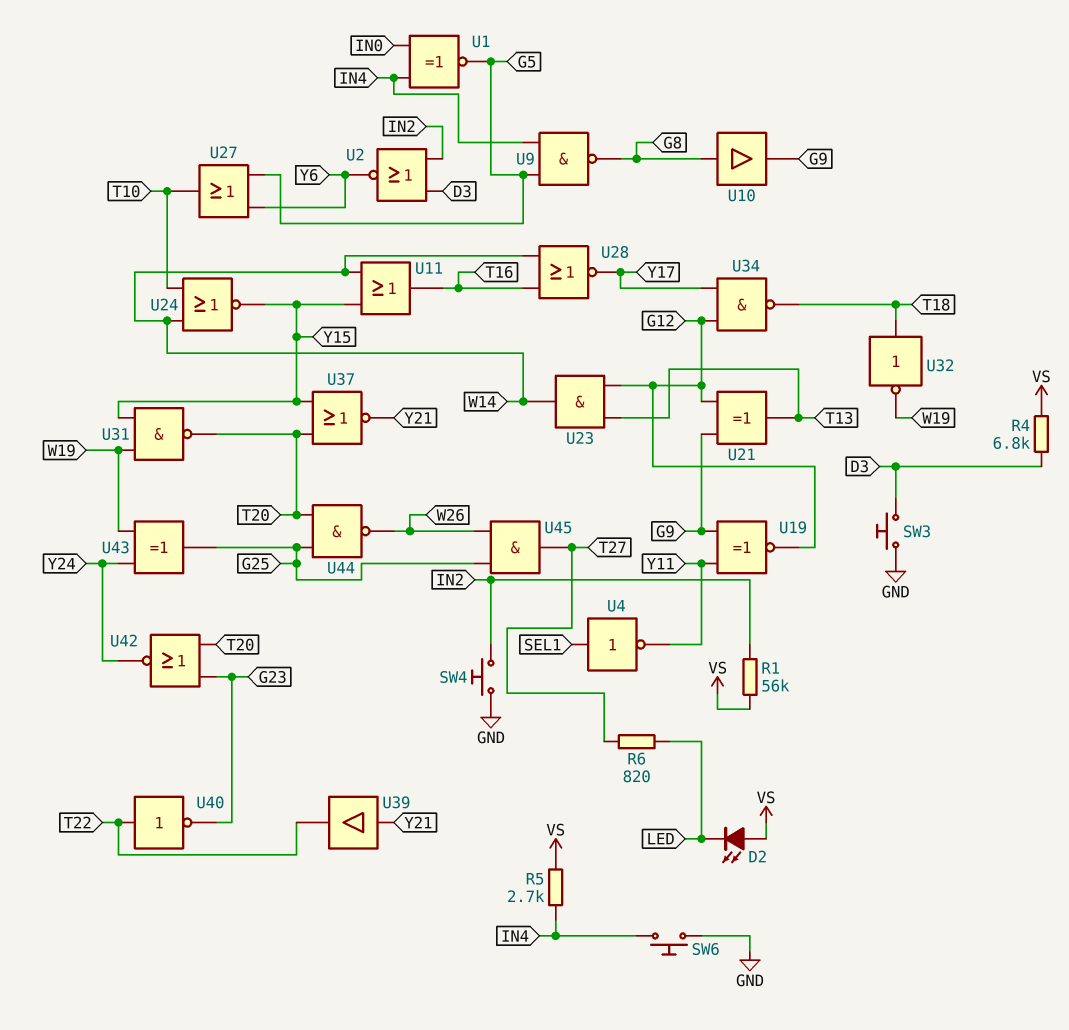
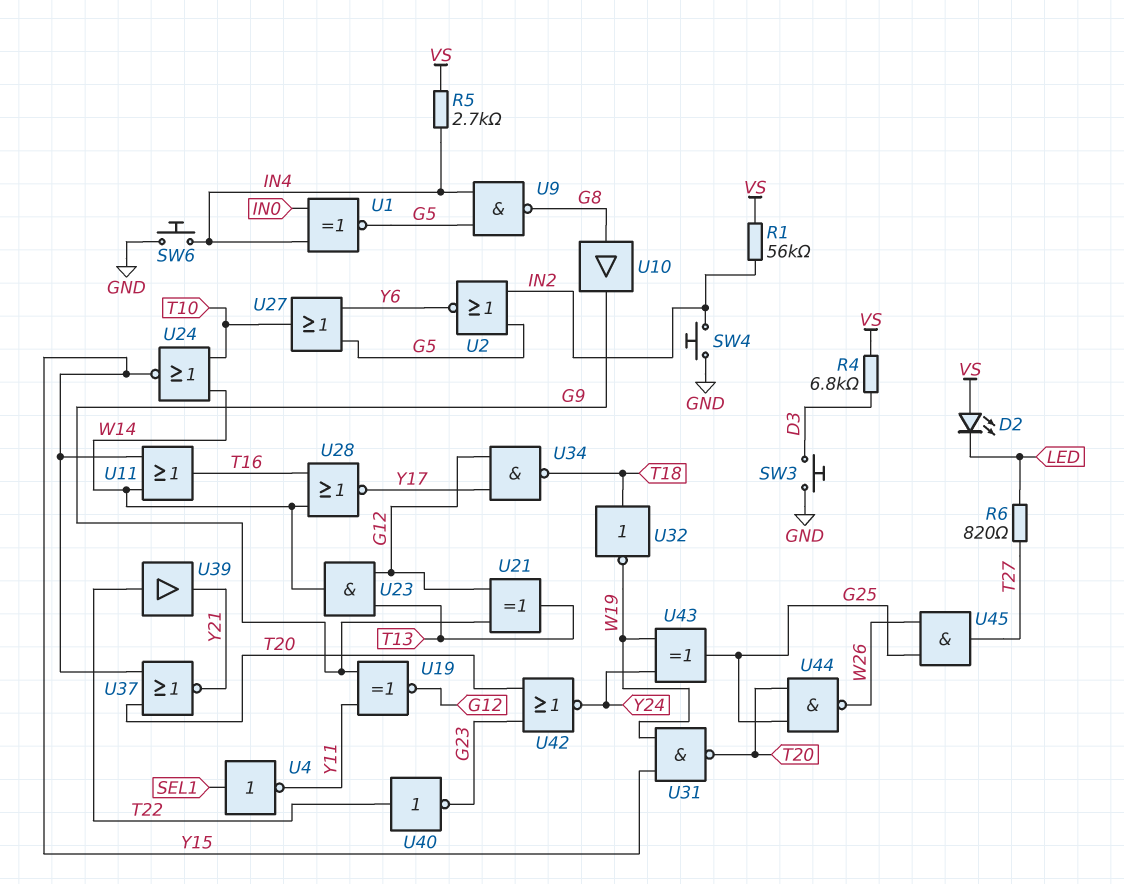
U2: NOR (in D3, in IN2, out Y6) -> NOR (in G5, in IN2, out Y6)
U39: buffer (in Y21, out T22) -> buffer (in T22, out Y21)

